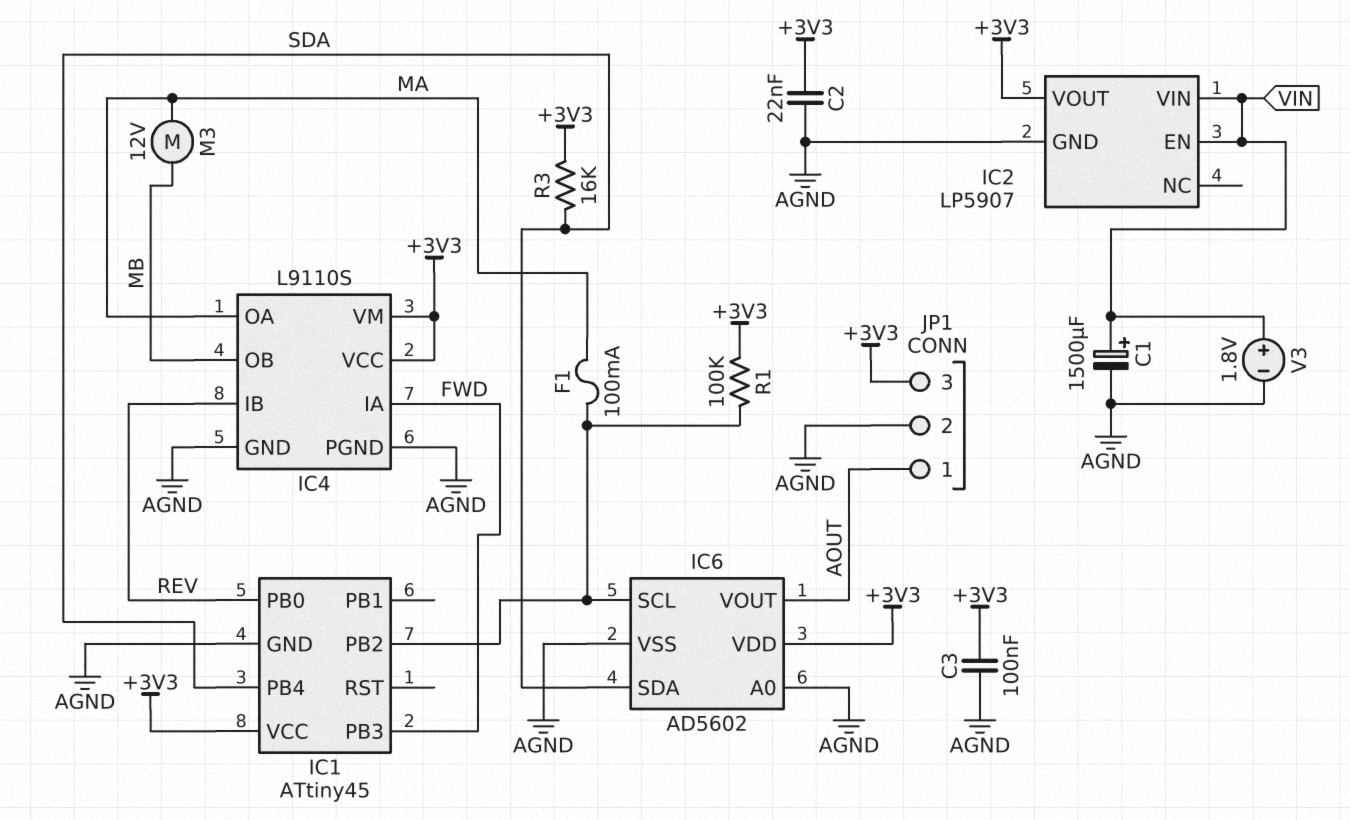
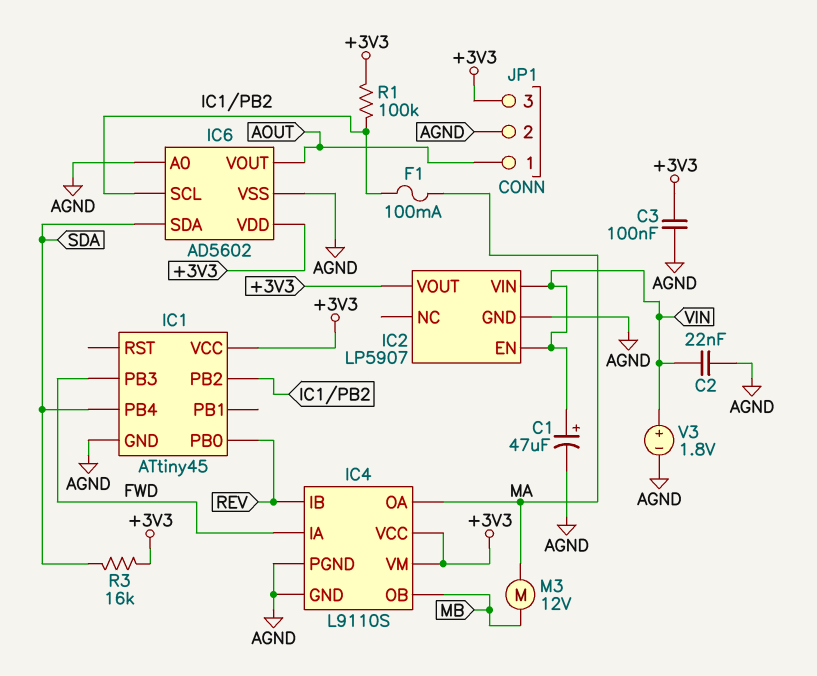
C1: 1500uF (plus VIN, minus AGND) -> 47uF (plus VIN, minus AGND)
C2: 22nF (+3V3, AGND) -> 22nF (AGND, VIN)

